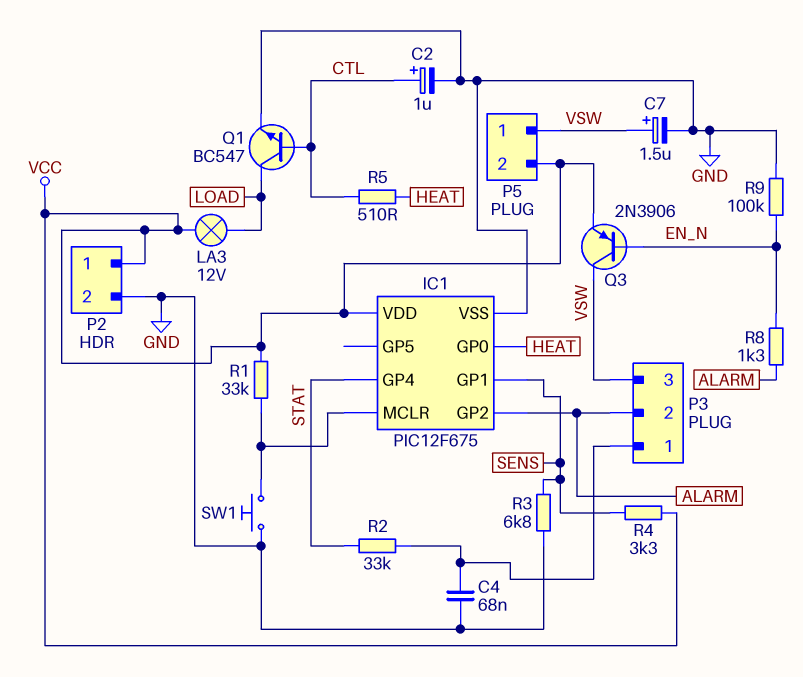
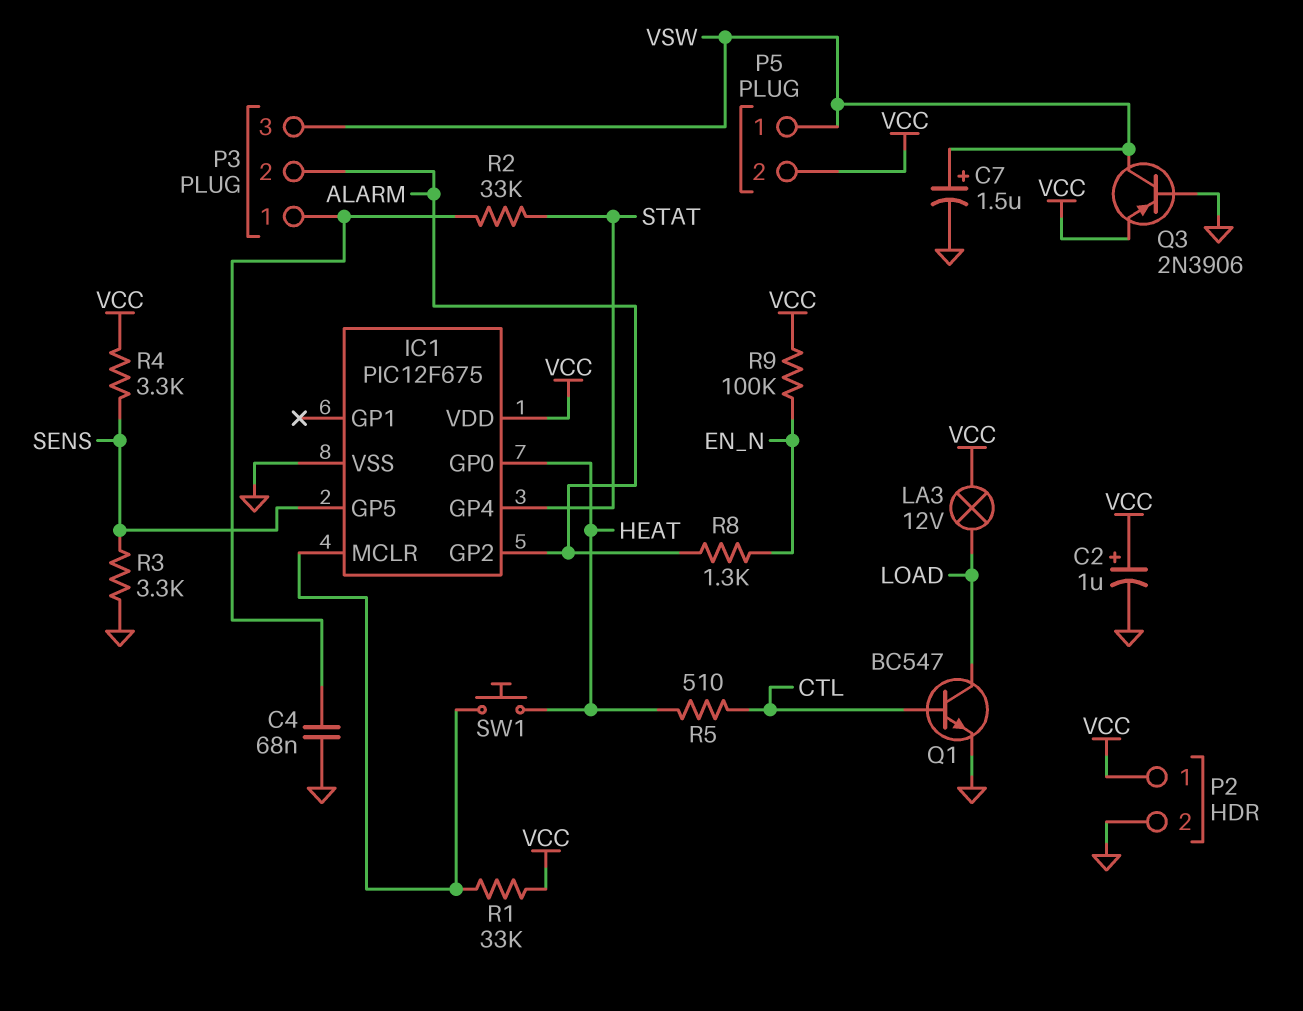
C2: 1uF (plus CTL, minus GND) -> 1uF (plus VCC, minus GND)
IC1 pin GP1: SENS -> none
IC1 pin GP5: none -> SENS
Q3: PNP 2N3906 (B EN_N, C VSW, E VCC) -> PNP 2N3906 (B GND, C VSW, E VCC)
R3: 6.8k (GND, SENS) -> 3.3k (GND, SENS)
R9: 100k (EN_N, GND) -> 100k (EN_N, VCC)
SW1: button (GND, IC1/MCLR) -> button (HEAT, IC1/MCLR)

